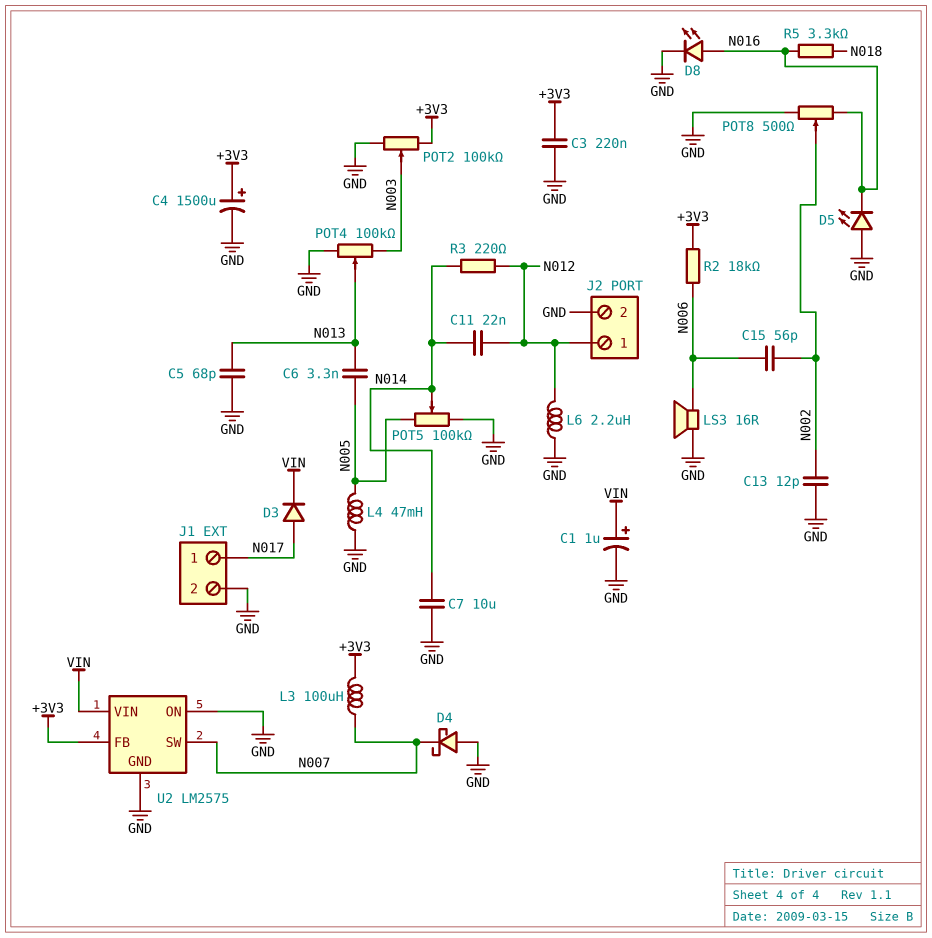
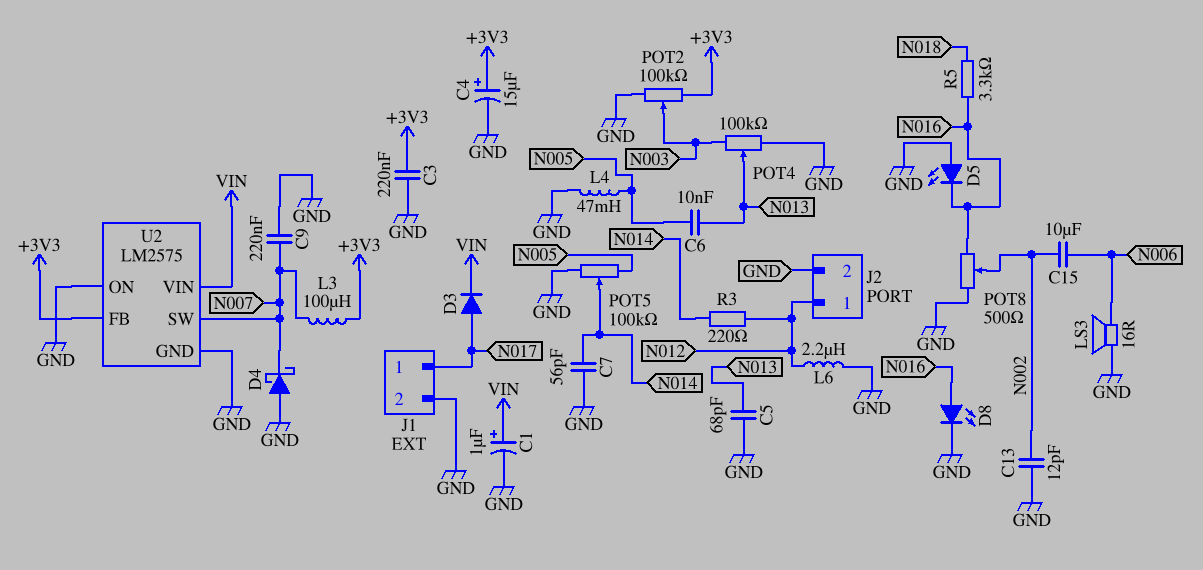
C4: 1500uF (plus +3V3, minus GND) -> 15uF (plus +3V3, minus GND)
C6: 3.3nF (N005, N013) -> 10nF (N005, N013)
C7: 10uF (GND, N014) -> 56pF (GND, N014)
C9: none -> 220nF (GND, N007)
C11: 22nF (N012, N014) -> none
C15: 56pF (N002, N006) -> 10uF (N002, N006)
R2: 18k (+3V3, N006) -> none

